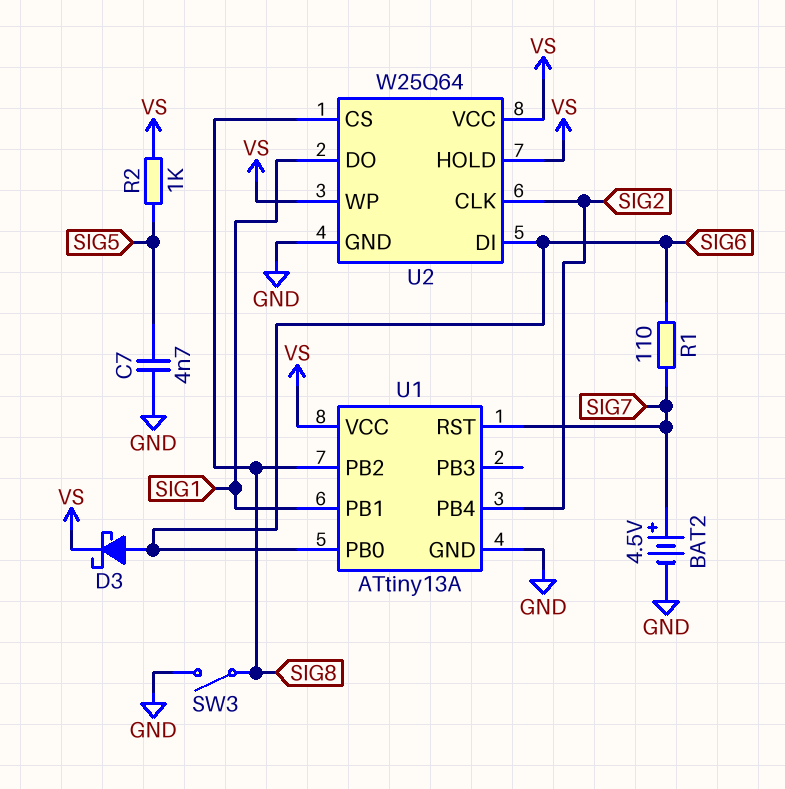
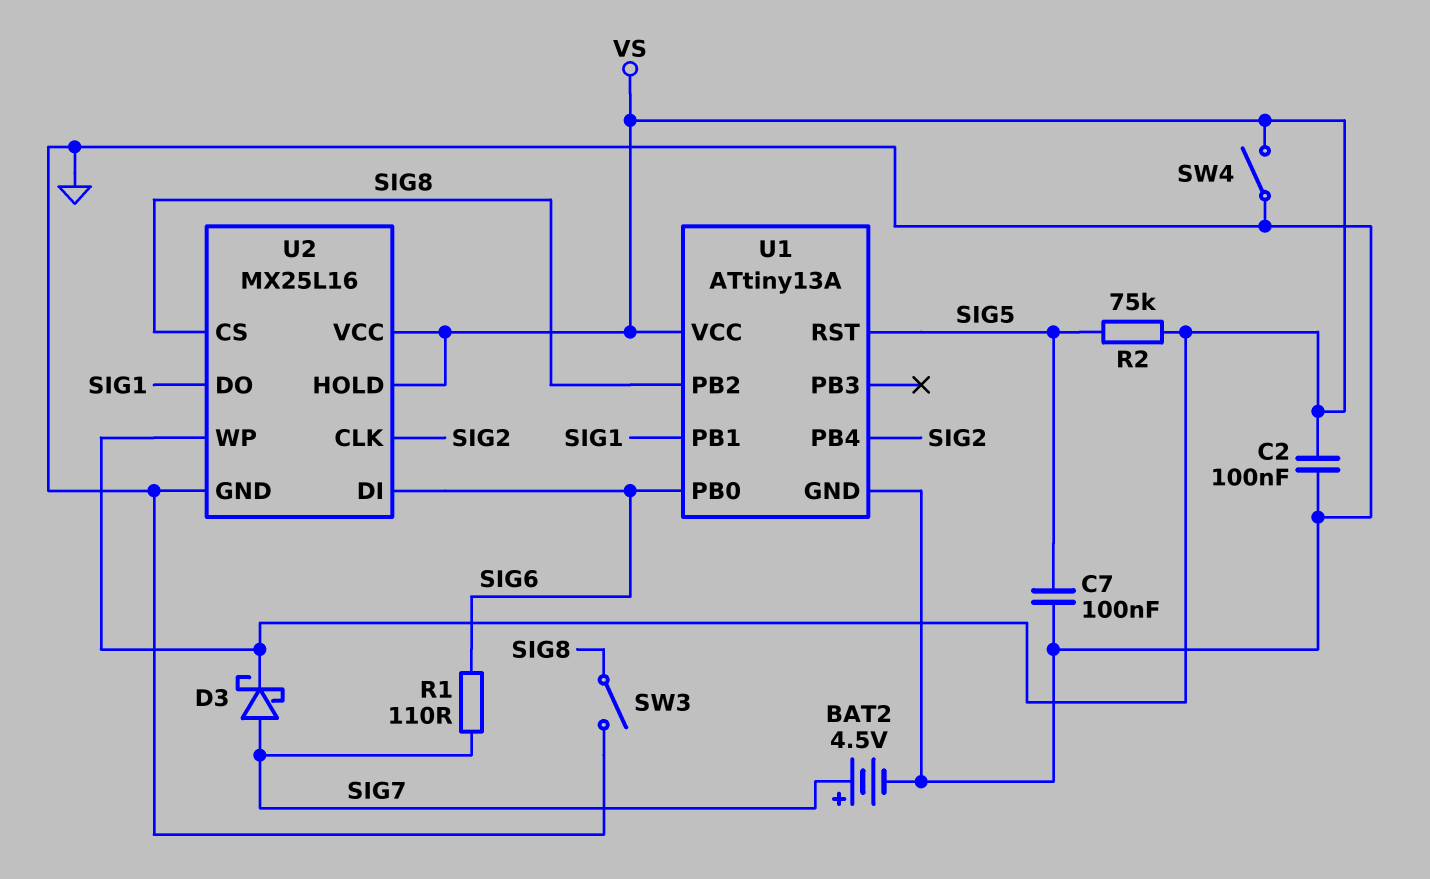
C2: none -> 100nF (GND, VS)
C7: 4.7nF (GND, SIG5) -> 100nF (GND, SIG5)
D3: schottky (A SIG6, K VS) -> schottky (A SIG7, K VS)
R2: 1k (SIG5, VS) -> 75k (SIG5, VS)
SW4: none -> switch (GND, VS)
U1 pin RST: SIG7 -> SIG5
U2: W25Q64 -> MX25L16

